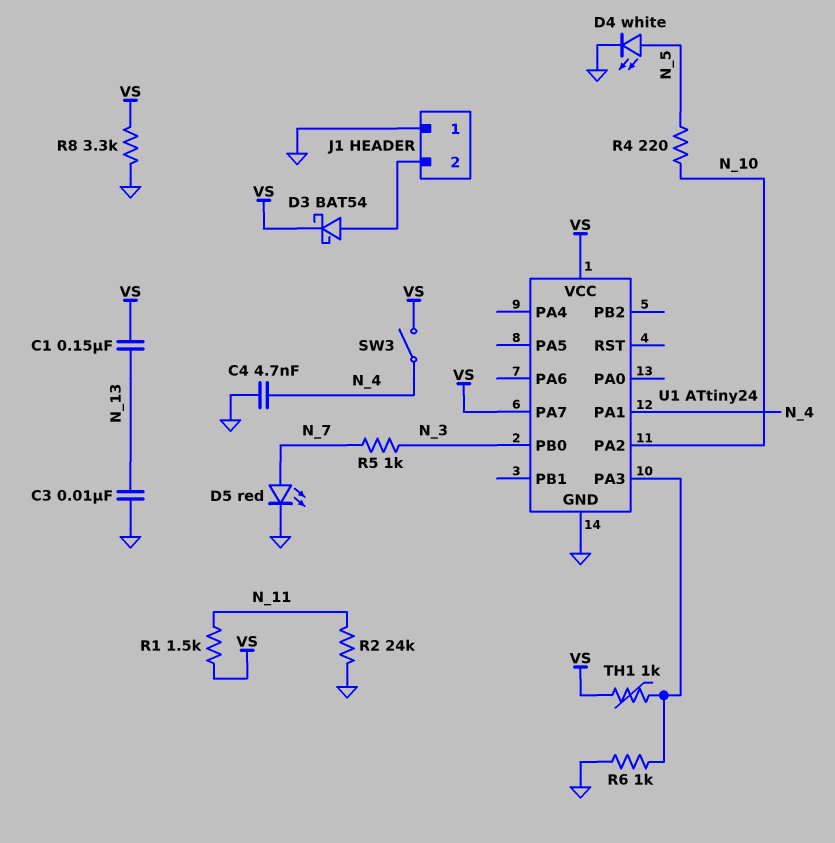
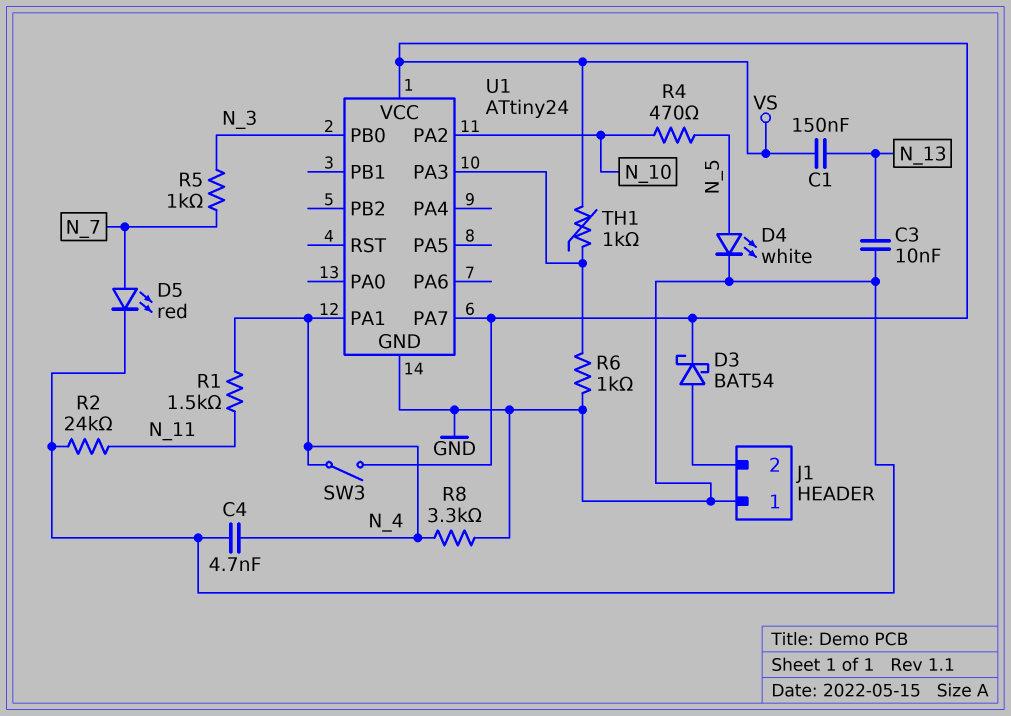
R1: 1.5k (N_11, VS) -> 1.5k (N_4, N_11)
R4: 220 (N_5, N_10) -> 470 (N_5, N_10)
R8: 3.3k (GND, VS) -> 3.3k (GND, N_4)

